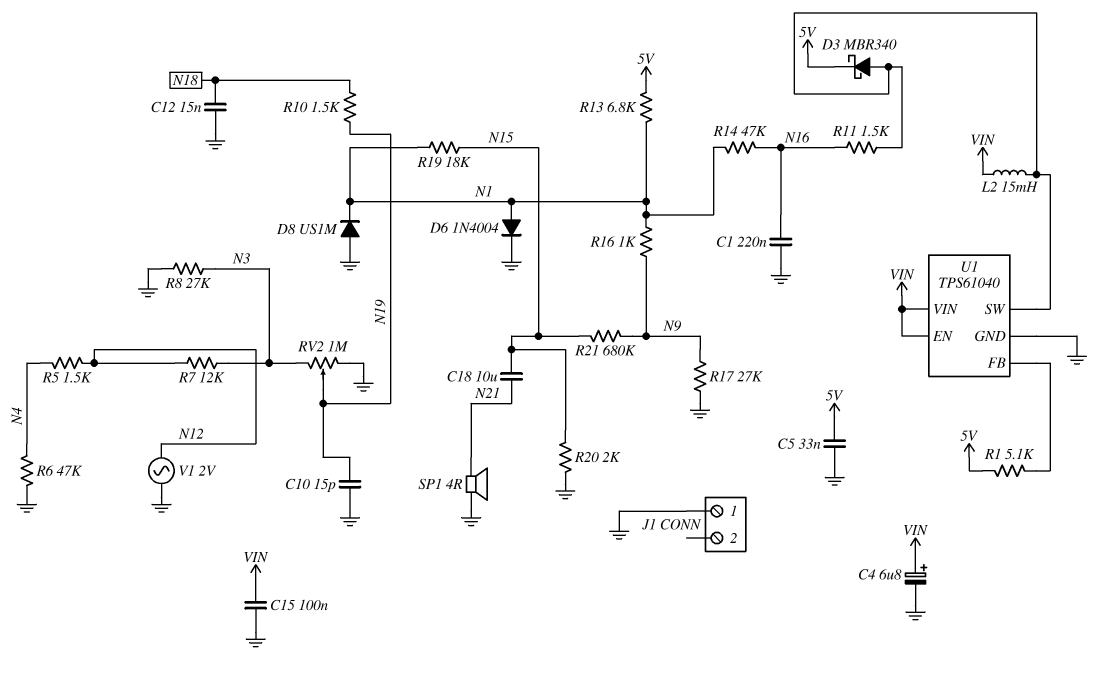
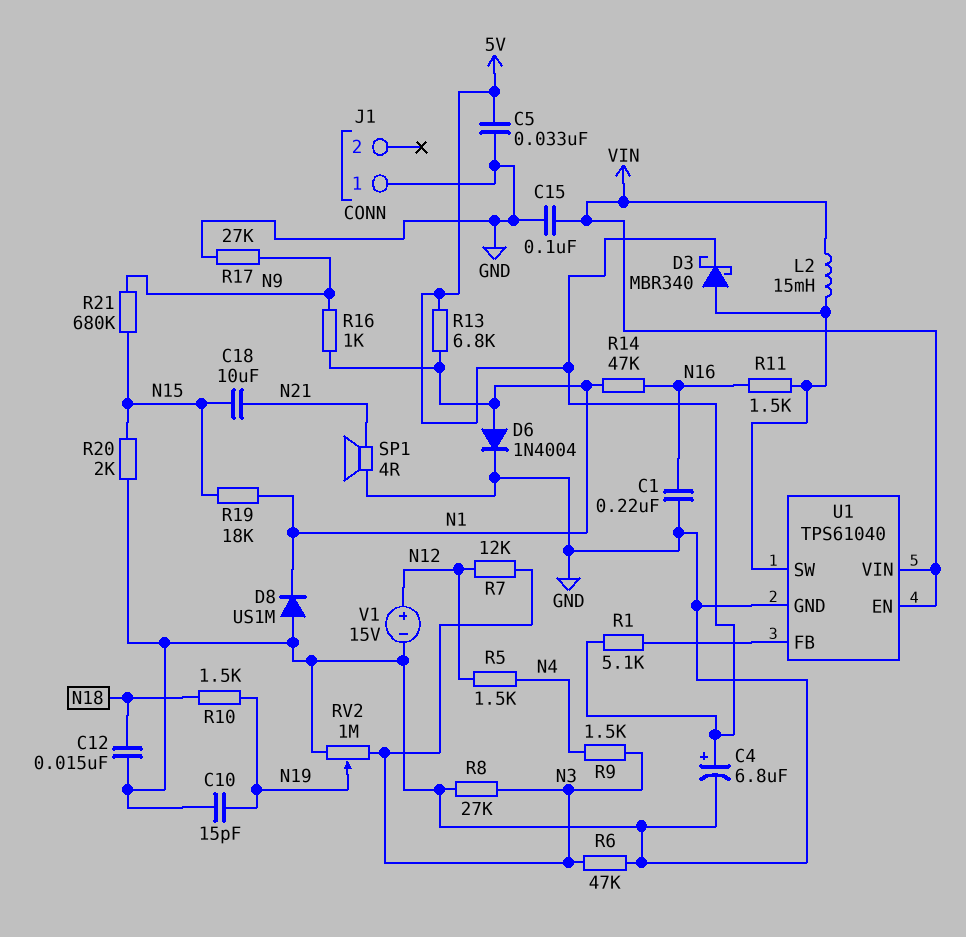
C4: 6.8uF (plus VIN, minus GND) -> 6.8uF (plus 5V, minus GND)
R6: 47k (GND, N4) -> 47k (GND, N3)
R9: none -> 1.5k (N3, N4)
V1: AC 2V (GND, N12) -> 15V (plus N12, minus GND)

